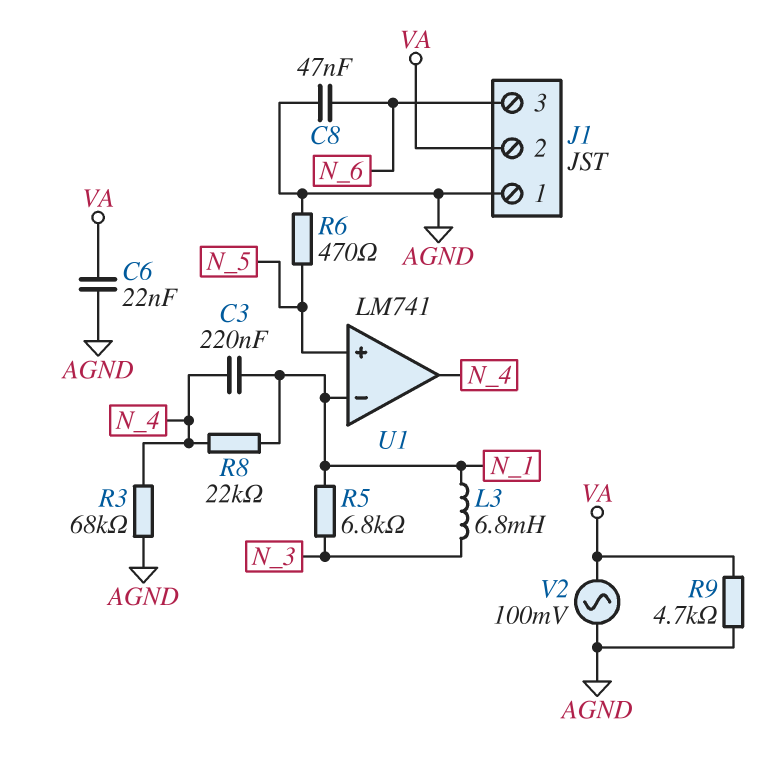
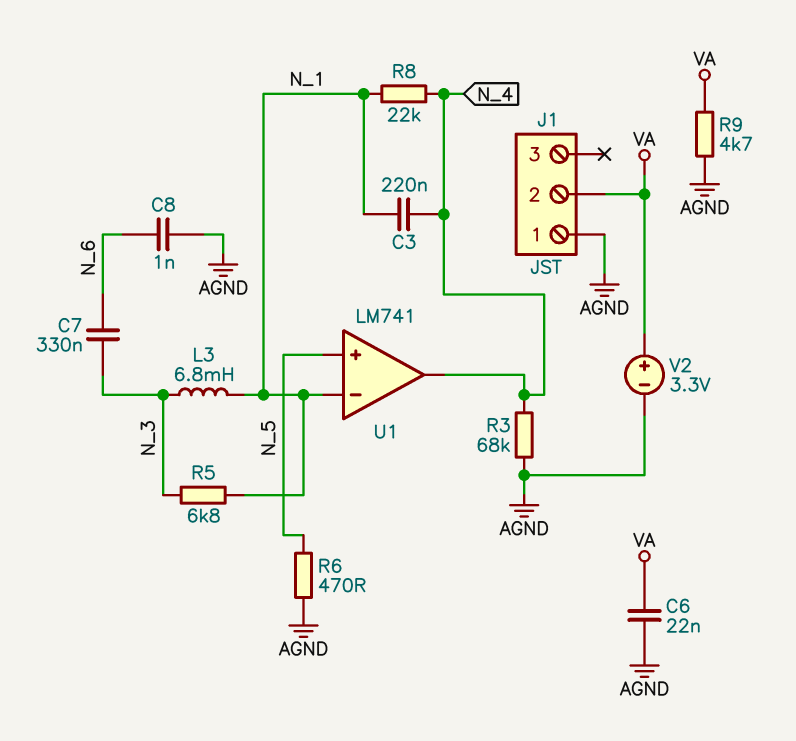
C7: none -> 330nF (N_3, N_6)
C8: 47nF (AGND, N_6) -> 1nF (AGND, N_6)
J1 pin 3: N_6 -> none
V2: AC 100mV (AGND, VA) -> 3.3V (plus VA, minus AGND)

